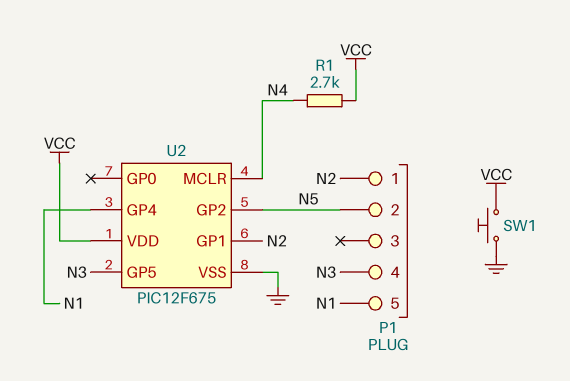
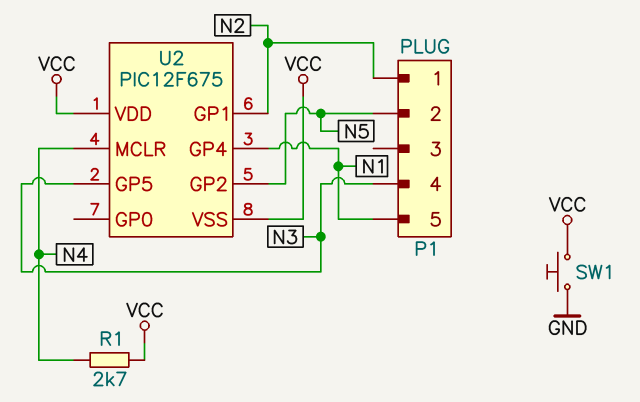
U2 pin VSS: GND -> VCC

